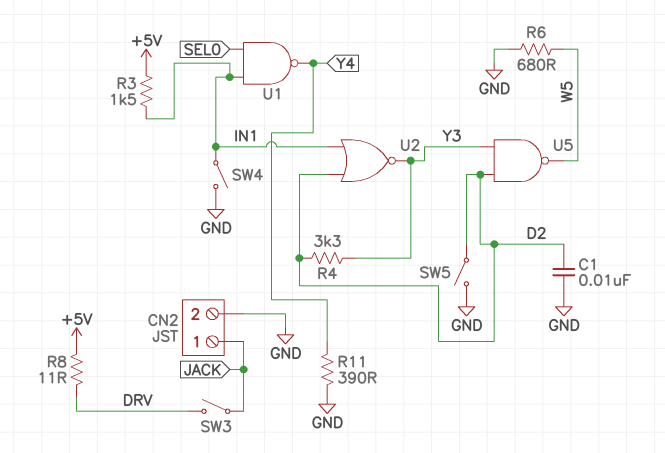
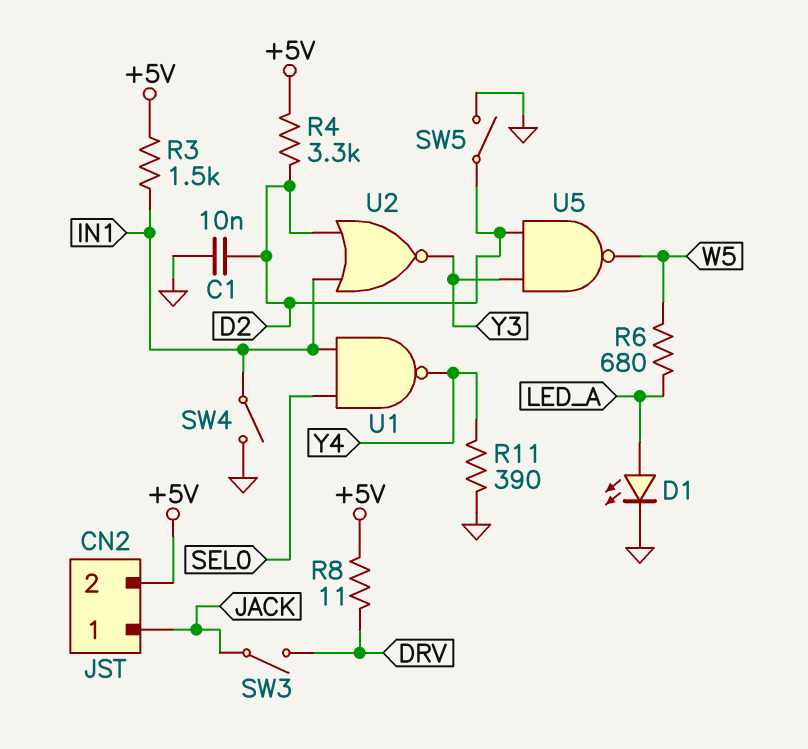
CN2 pin 2: GND -> +5V
D1: none -> LED (A LED_A, K GND)
R4: 3.3k (D2, Y3) -> 3.3k (+5V, D2)
R6: 680 (GND, W5) -> 680 (LED_A, W5)

